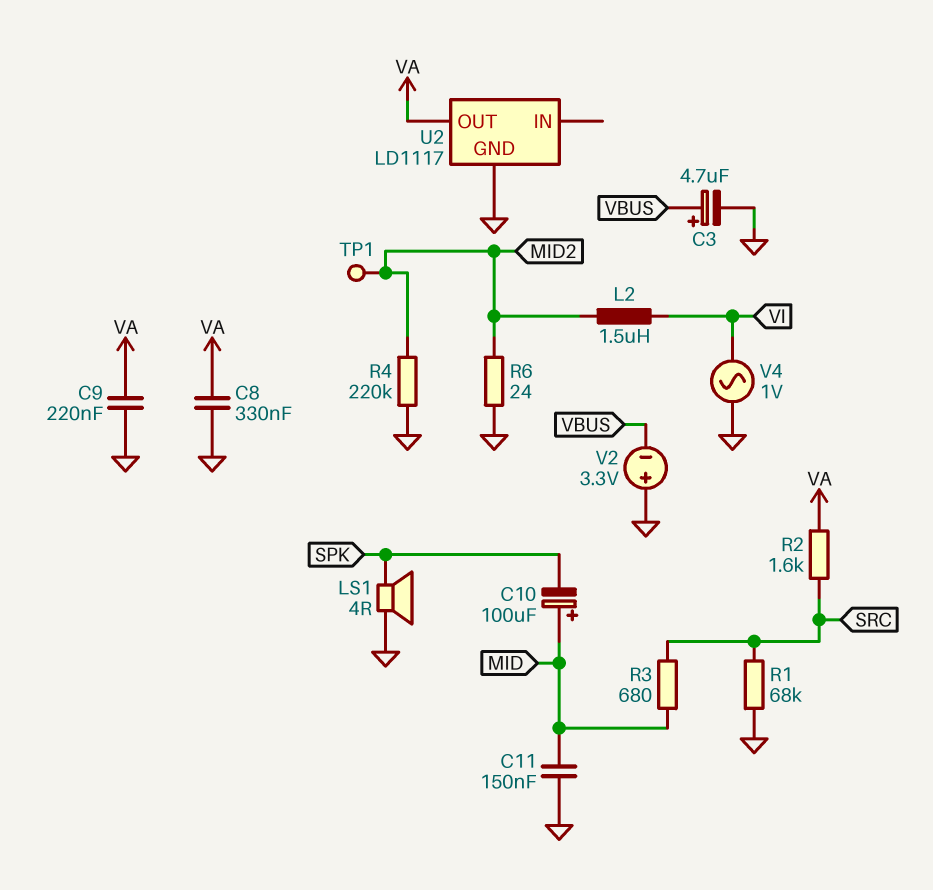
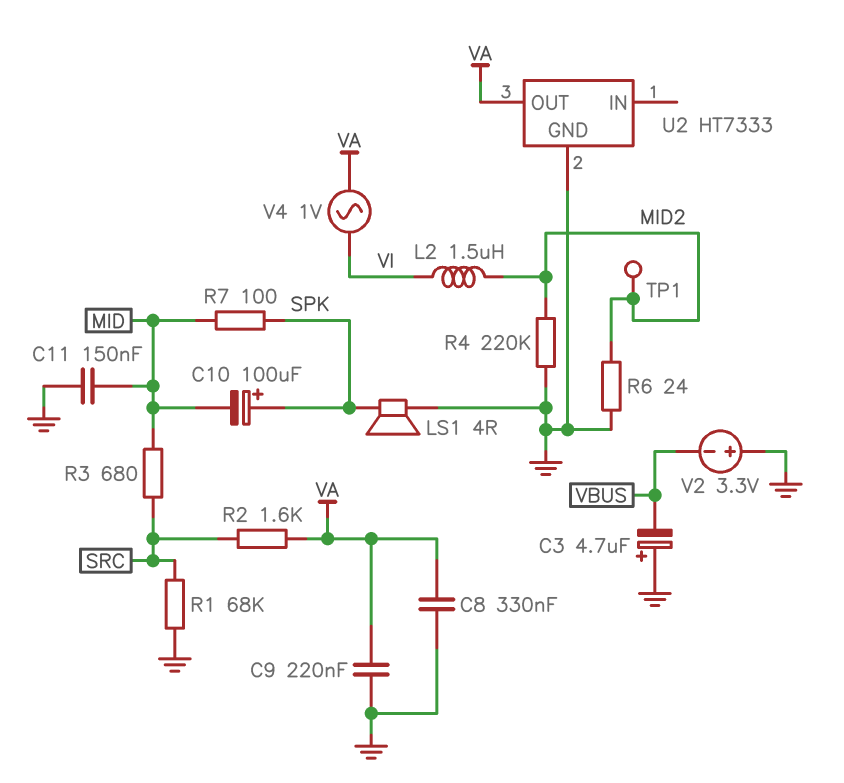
C3: 4.7uF (plus VBUS, minus GND) -> 4.7uF (plus GND, minus VBUS)
C10: 100uF (plus MID, minus SPK) -> 100uF (plus SPK, minus MID)
R7: none -> 100 (MID, SPK)
U2: LD1117 -> HT7333
V4: AC 1V (GND, VI) -> AC 1V (VA, VI)

